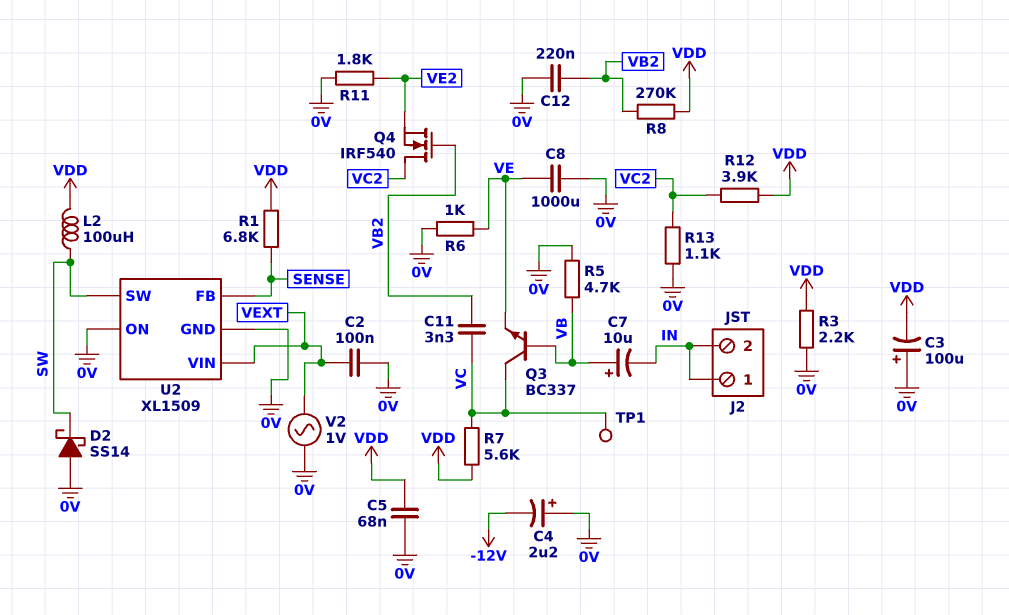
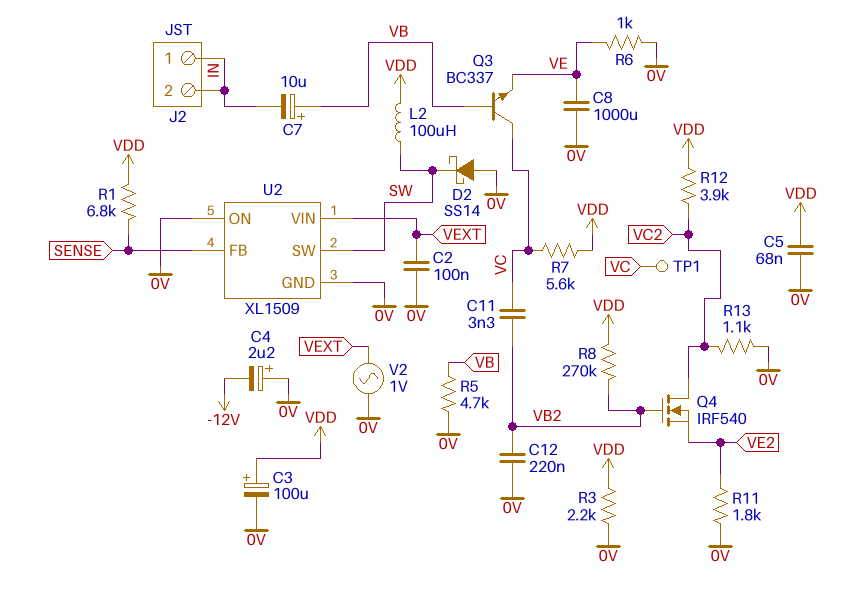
C3: 100uF (plus 0V, minus VDD) -> 100uF (plus VDD, minus 0V)

